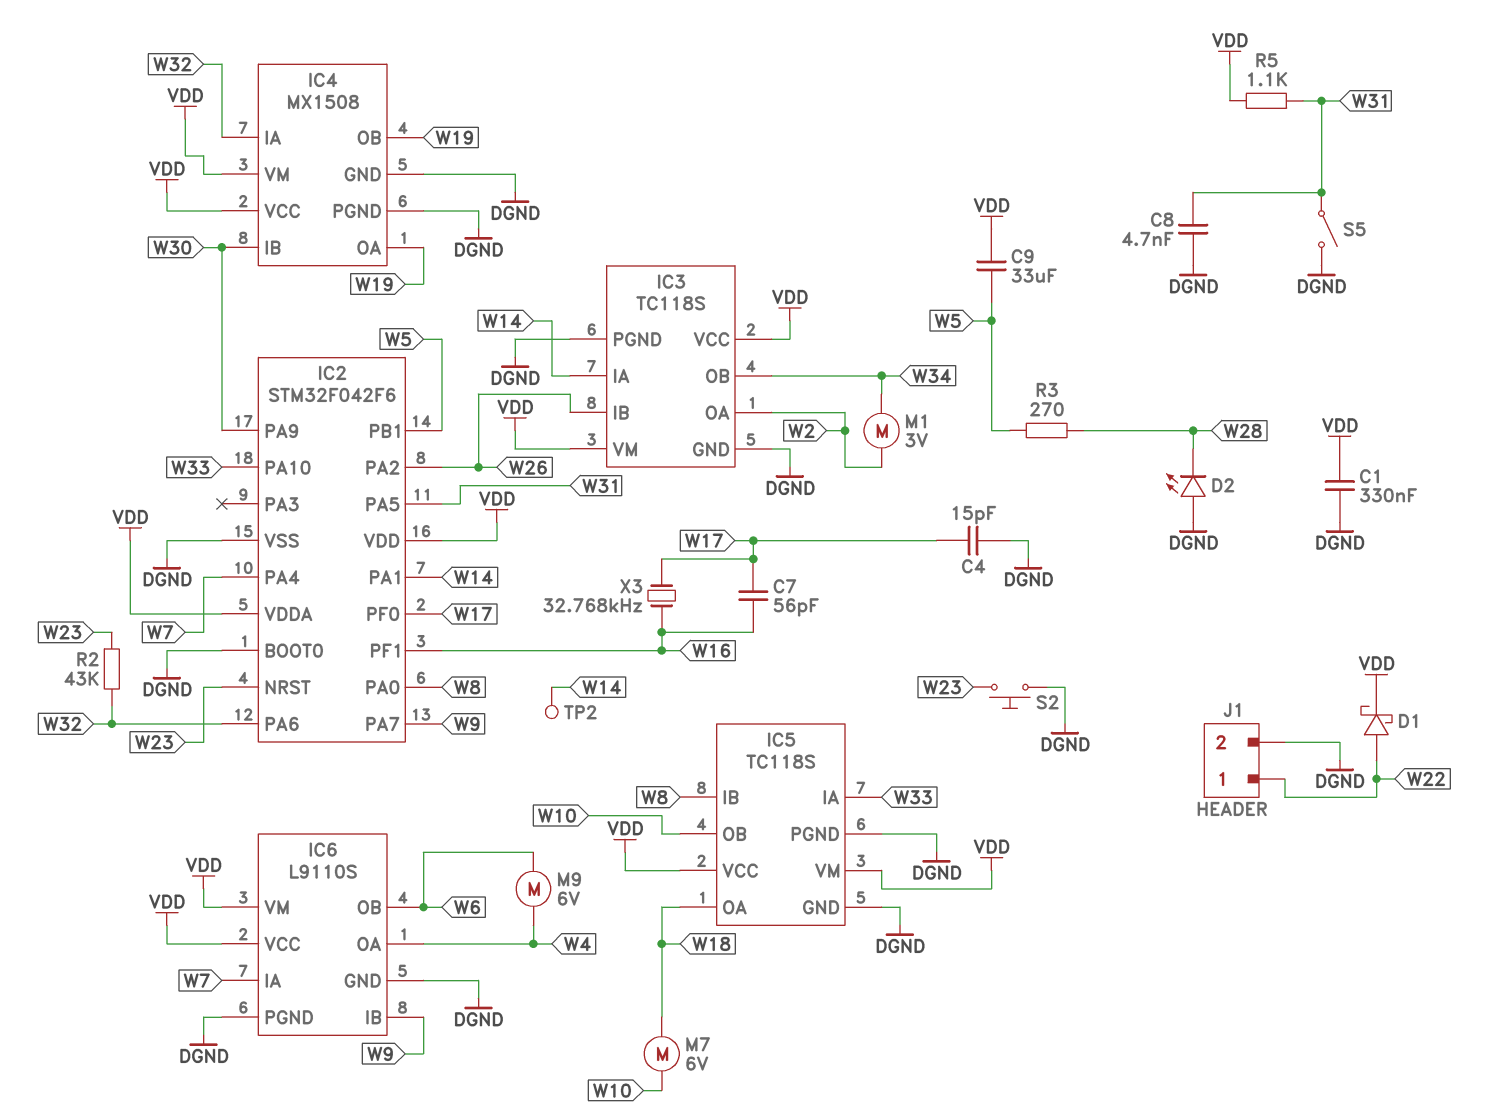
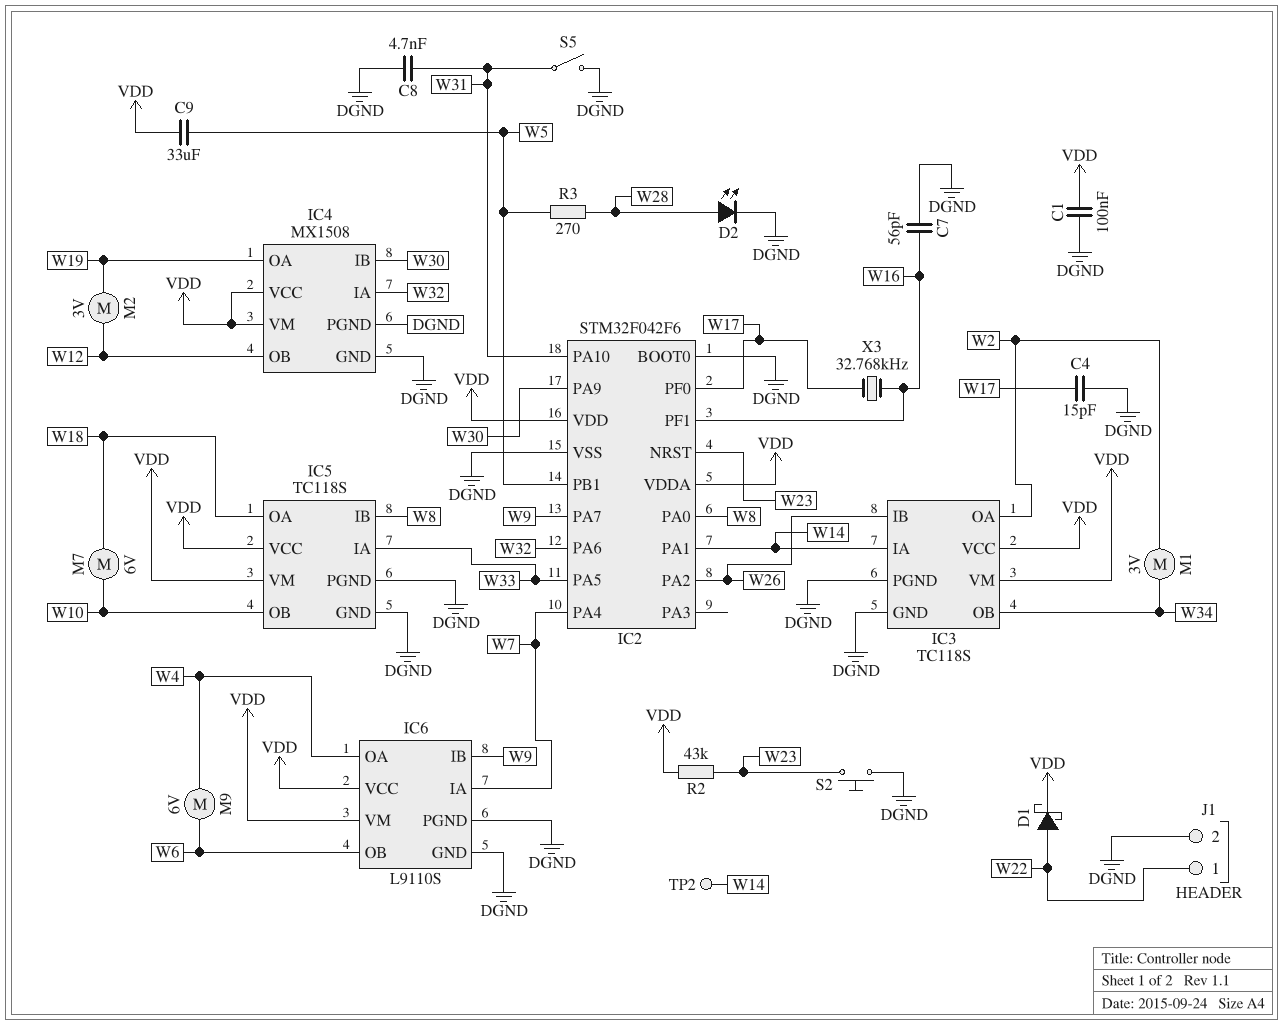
C1: 330nF (DGND, VDD) -> 100nF (DGND, VDD)
C7: 56pF (W16, W17) -> 56pF (DGND, W16)
D2: LED (A DGND, K W28) -> LED (A W28, K DGND)
IC2 pin PA5: W31 -> W33
IC2 pin PA10: W33 -> W31
IC4 pin OB: W19 -> W12
M2: none -> motor 3V (W12, W19)
R2: 43k (W23, W32) -> 43k (VDD, W23)
R5: 1.1k (VDD, W31) -> none

